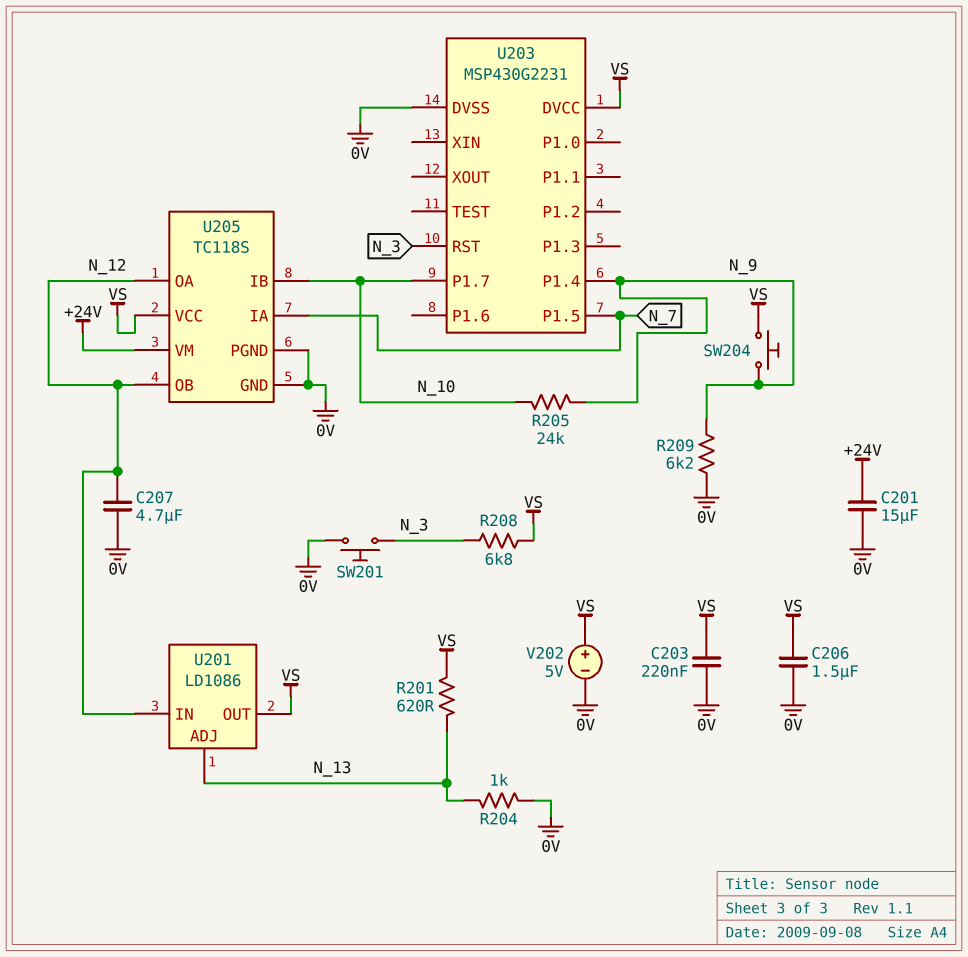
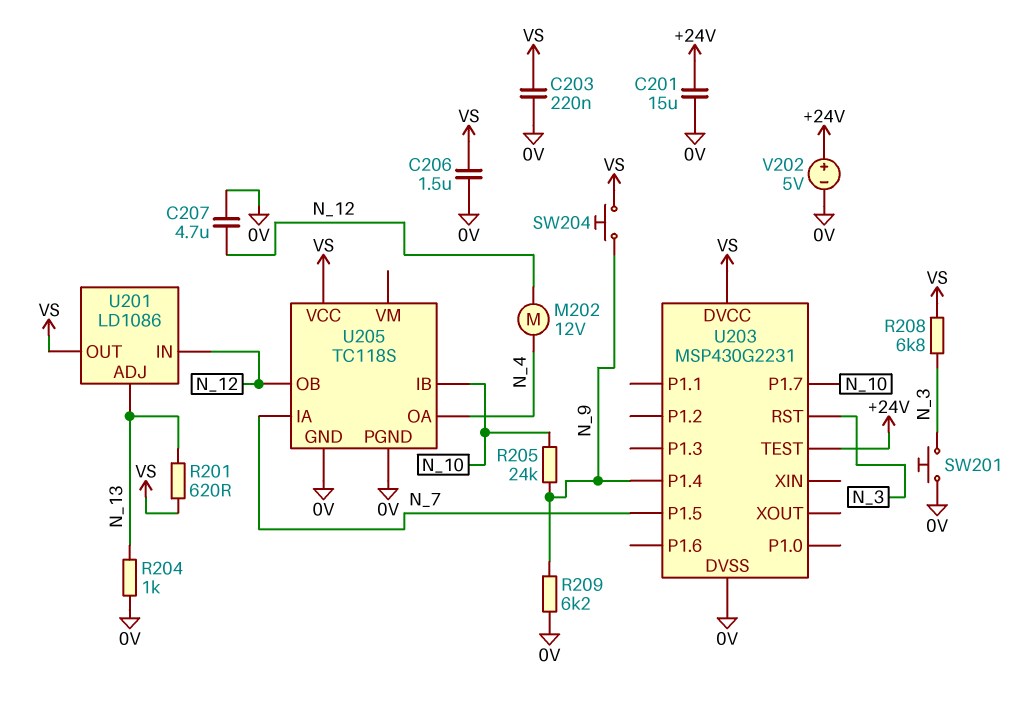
M202: none -> motor 12V (N_4, N_12)
U203 pin TEST: none -> +24V
U205 pin OA: N_12 -> N_4
U205 pin VM: +24V -> none
V202: 5V (plus VS, minus 0V) -> 5V (plus +24V, minus 0V)

